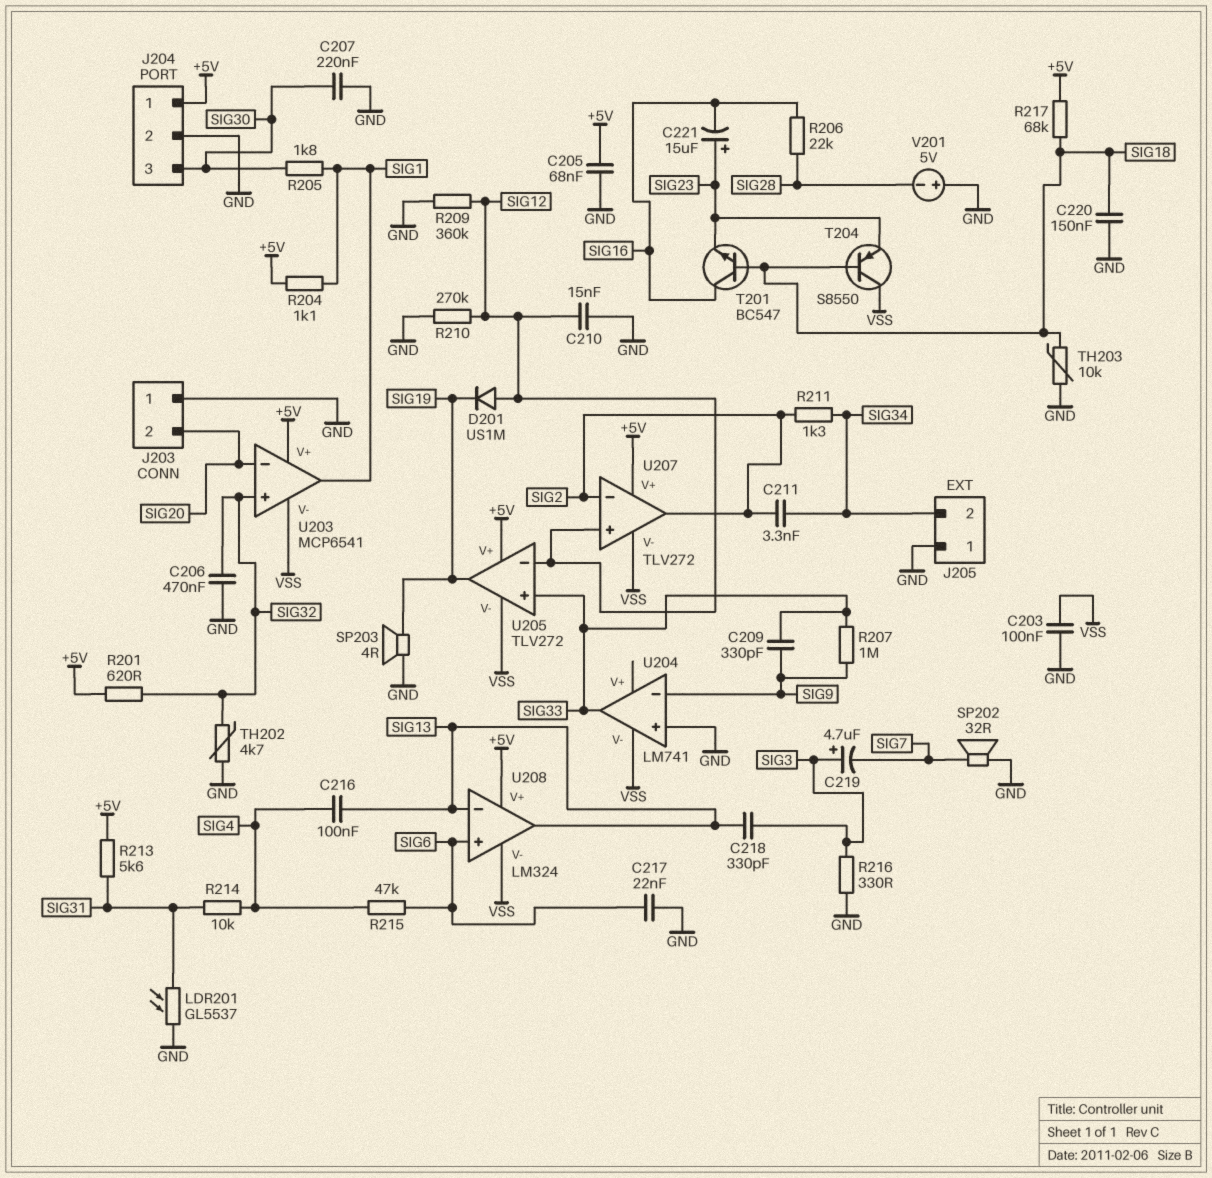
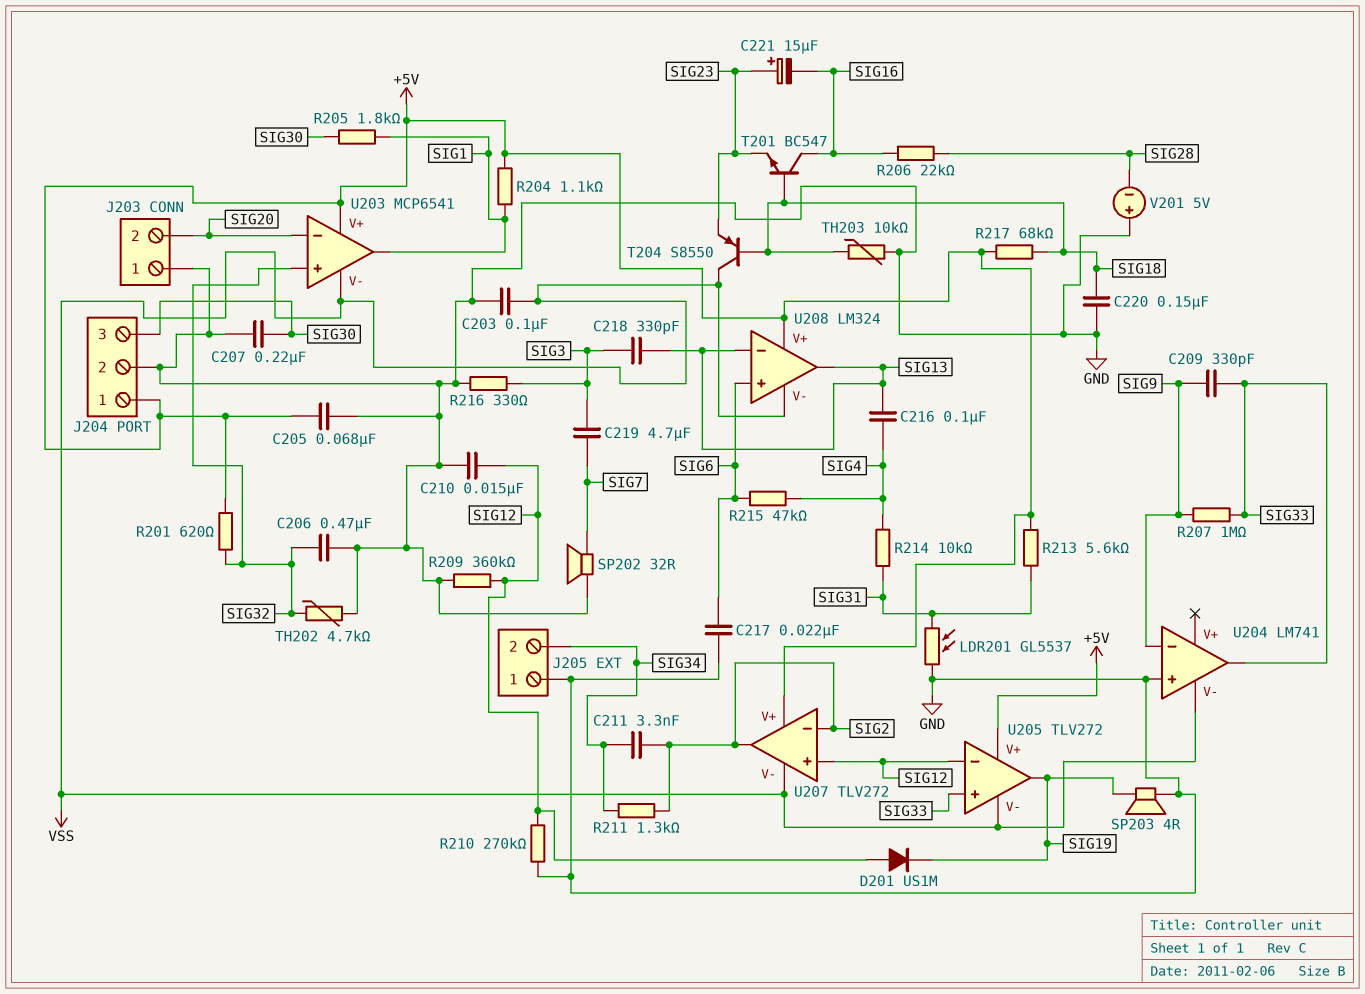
C219: 4.7uF (plus SIG3, minus SIG7) -> 4.7uF (SIG3, SIG7)

